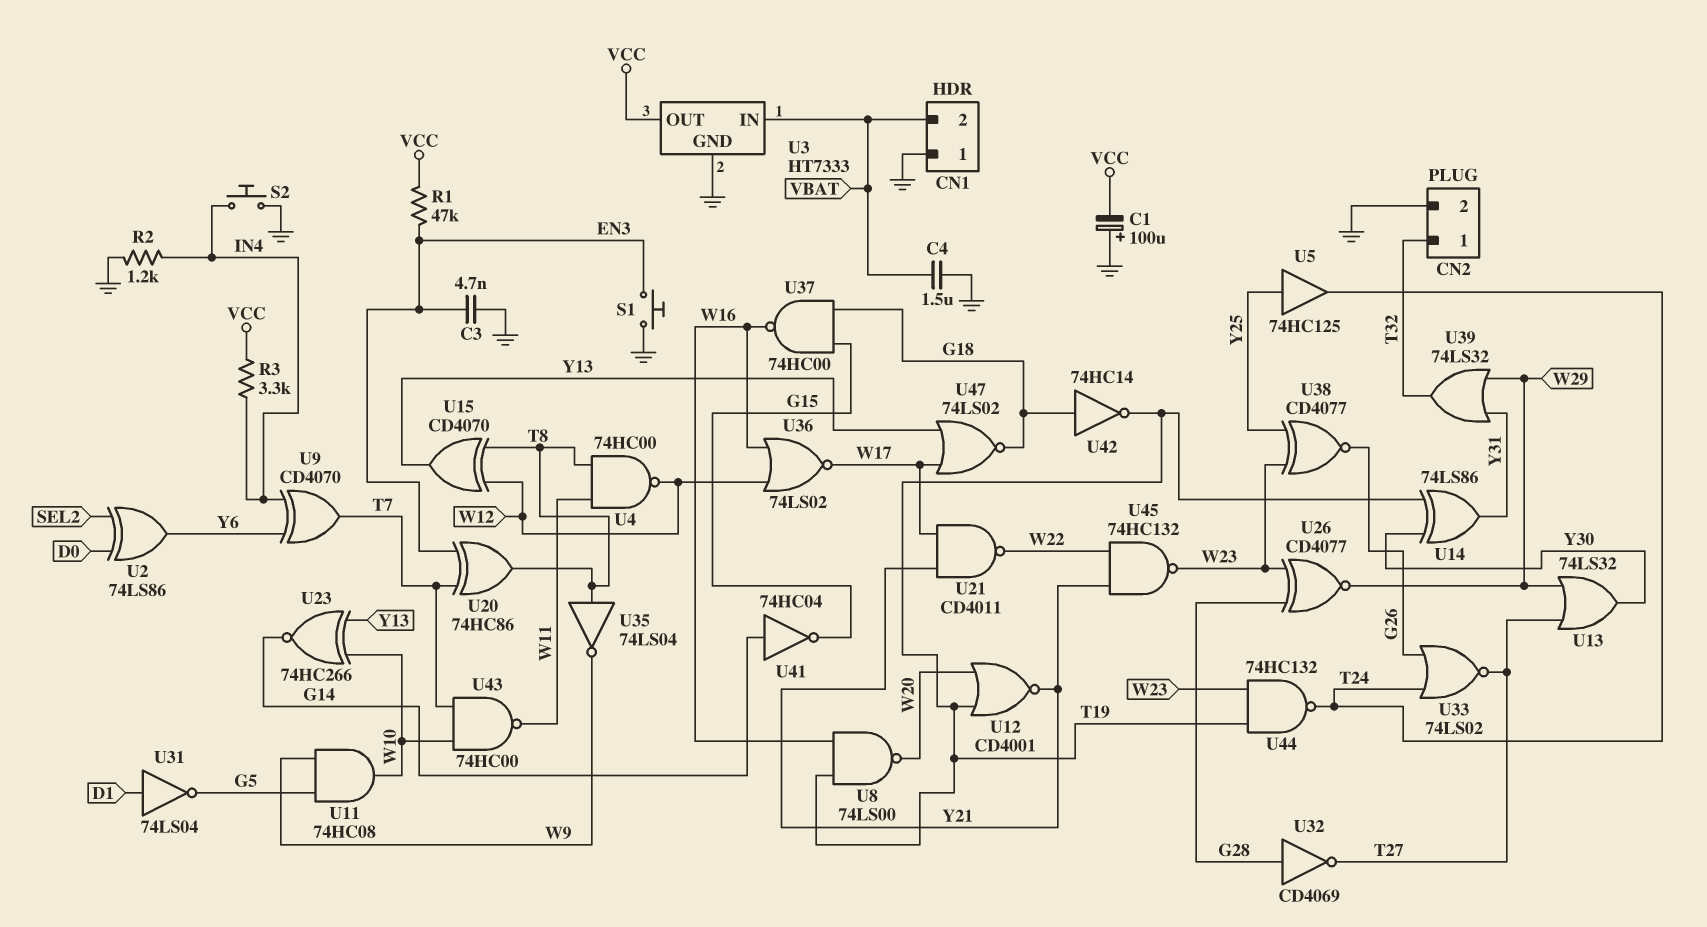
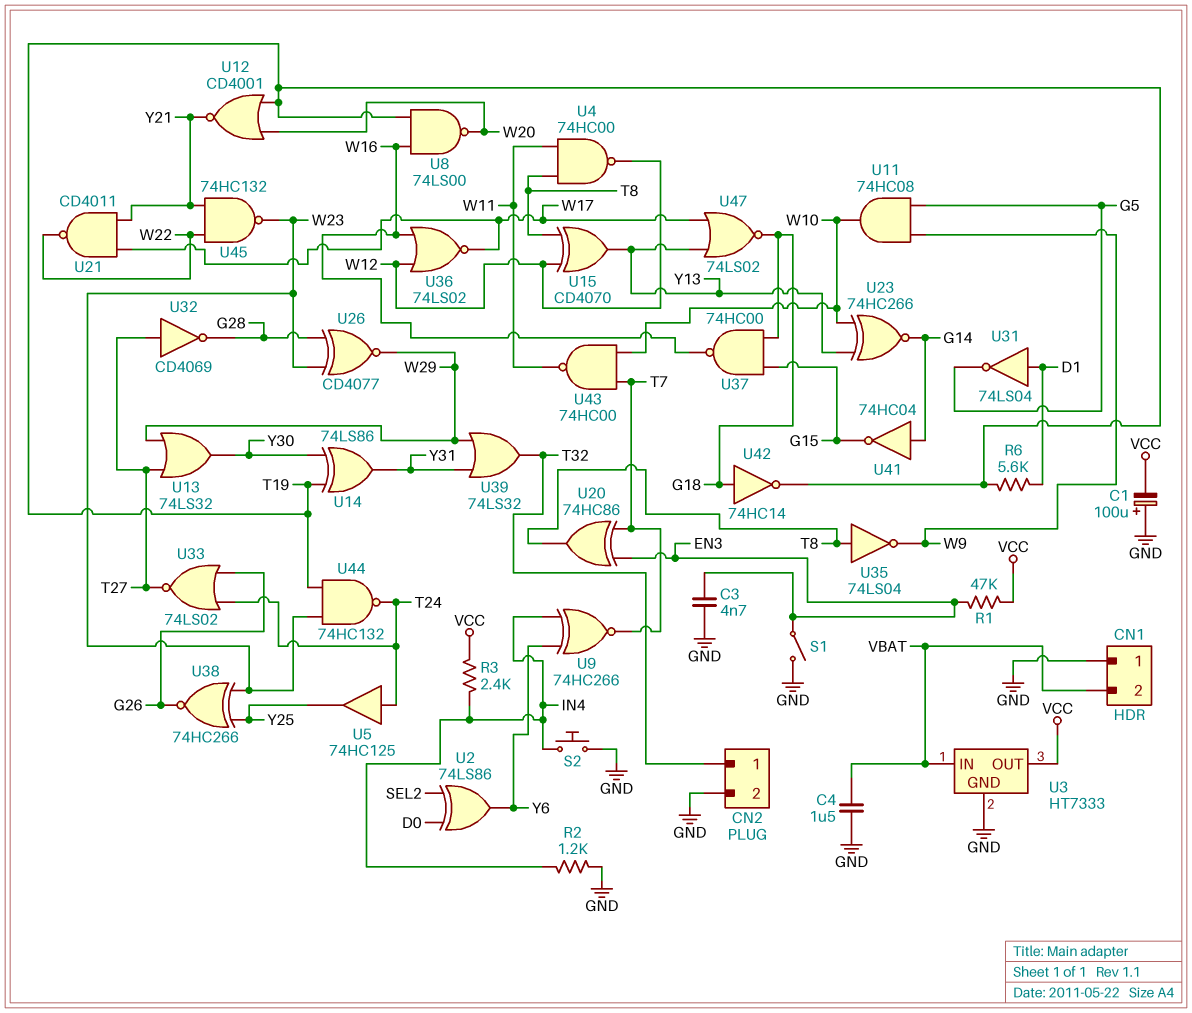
R3: 3.3k (IN4, VCC) -> 2.4k (IN4, VCC)
R6: none -> 5.6k (D1, T19)
S1: button (EN3, GND) -> switch (EN3, GND)
U5: buffer 74HC125 (in Y25, out T24) -> buffer 74HC125 (in T24, out Y25)
U9: XOR CD4070 (in IN4, in Y6, out T7) -> XNOR 74HC266 (in IN4, in Y6, out T7)
U32: NOT CD4069 (in G28, out T27) -> NOT CD4069 (in T27, out G28)
U38: XNOR CD4077 (in W23, in Y25, out G26) -> XNOR 74HC266 (in W23, in Y25, out G26)

